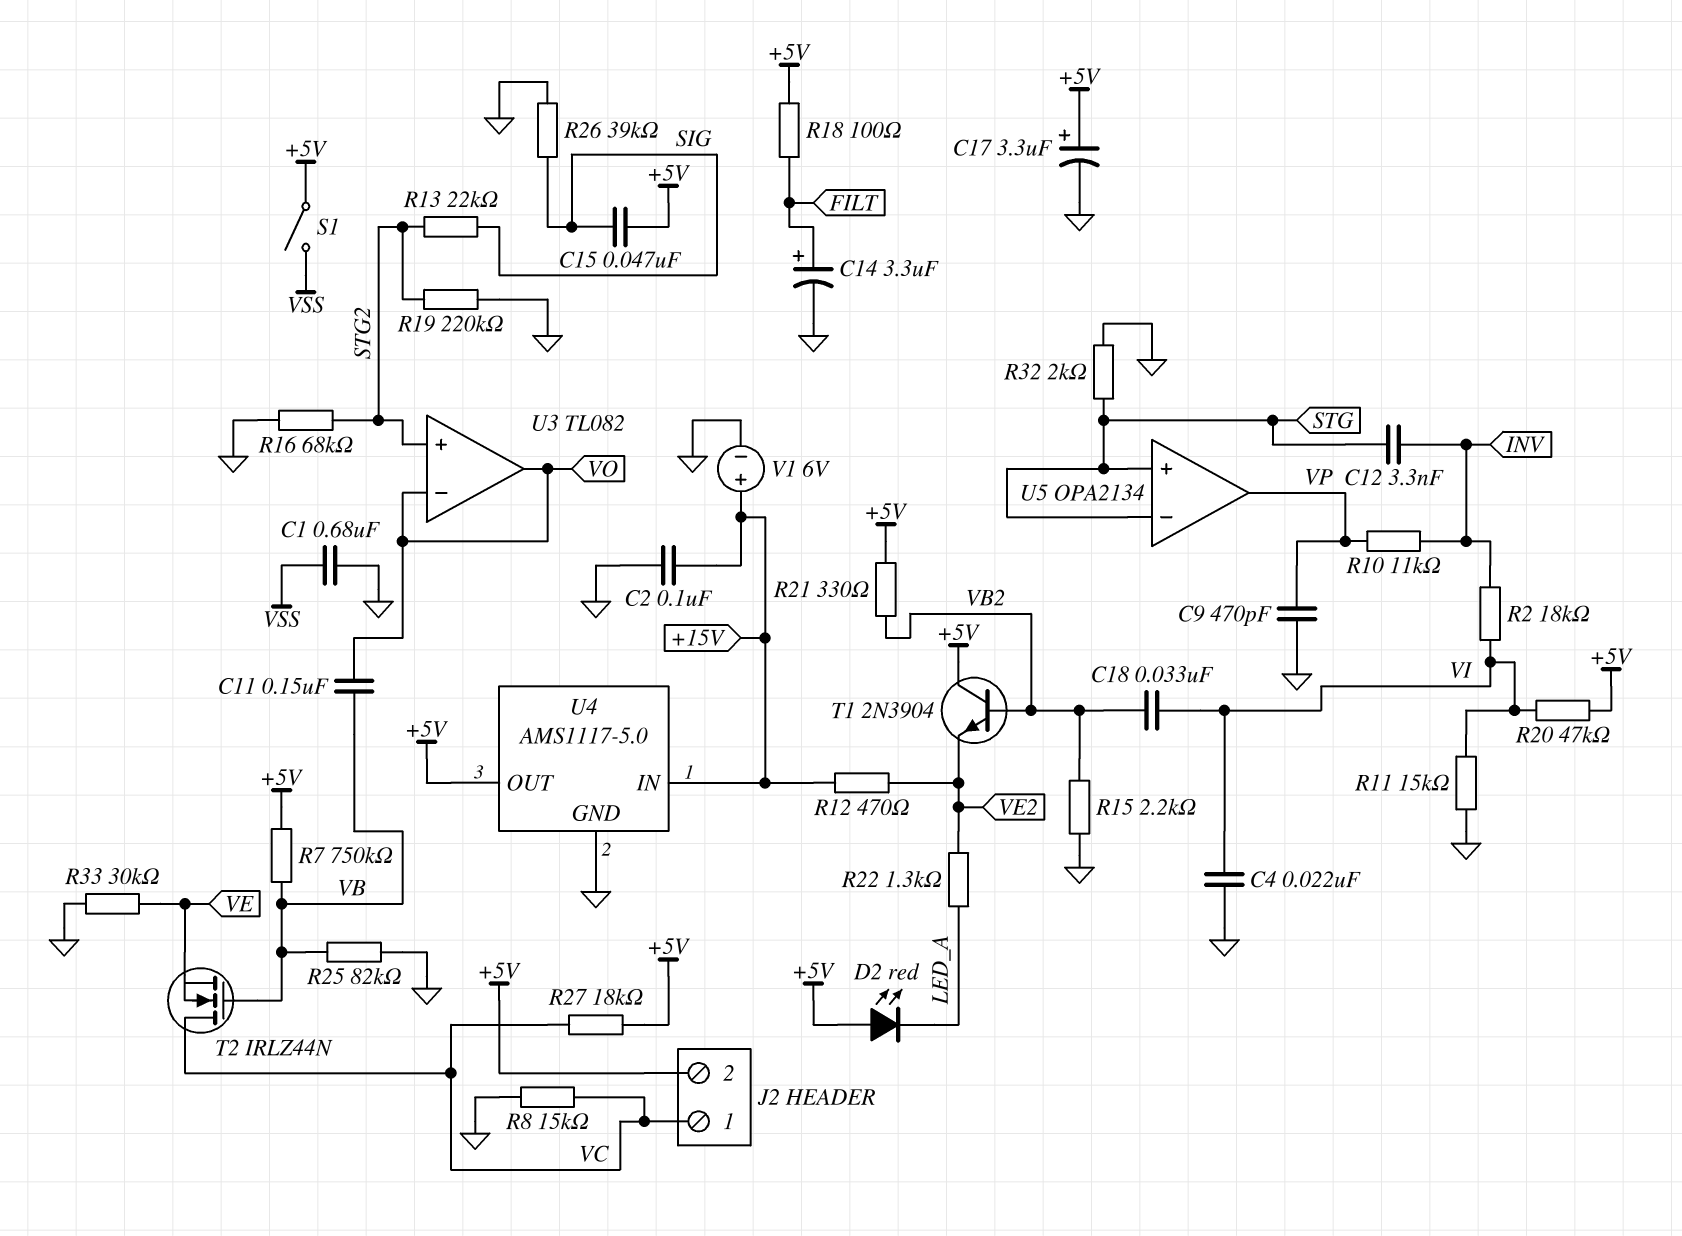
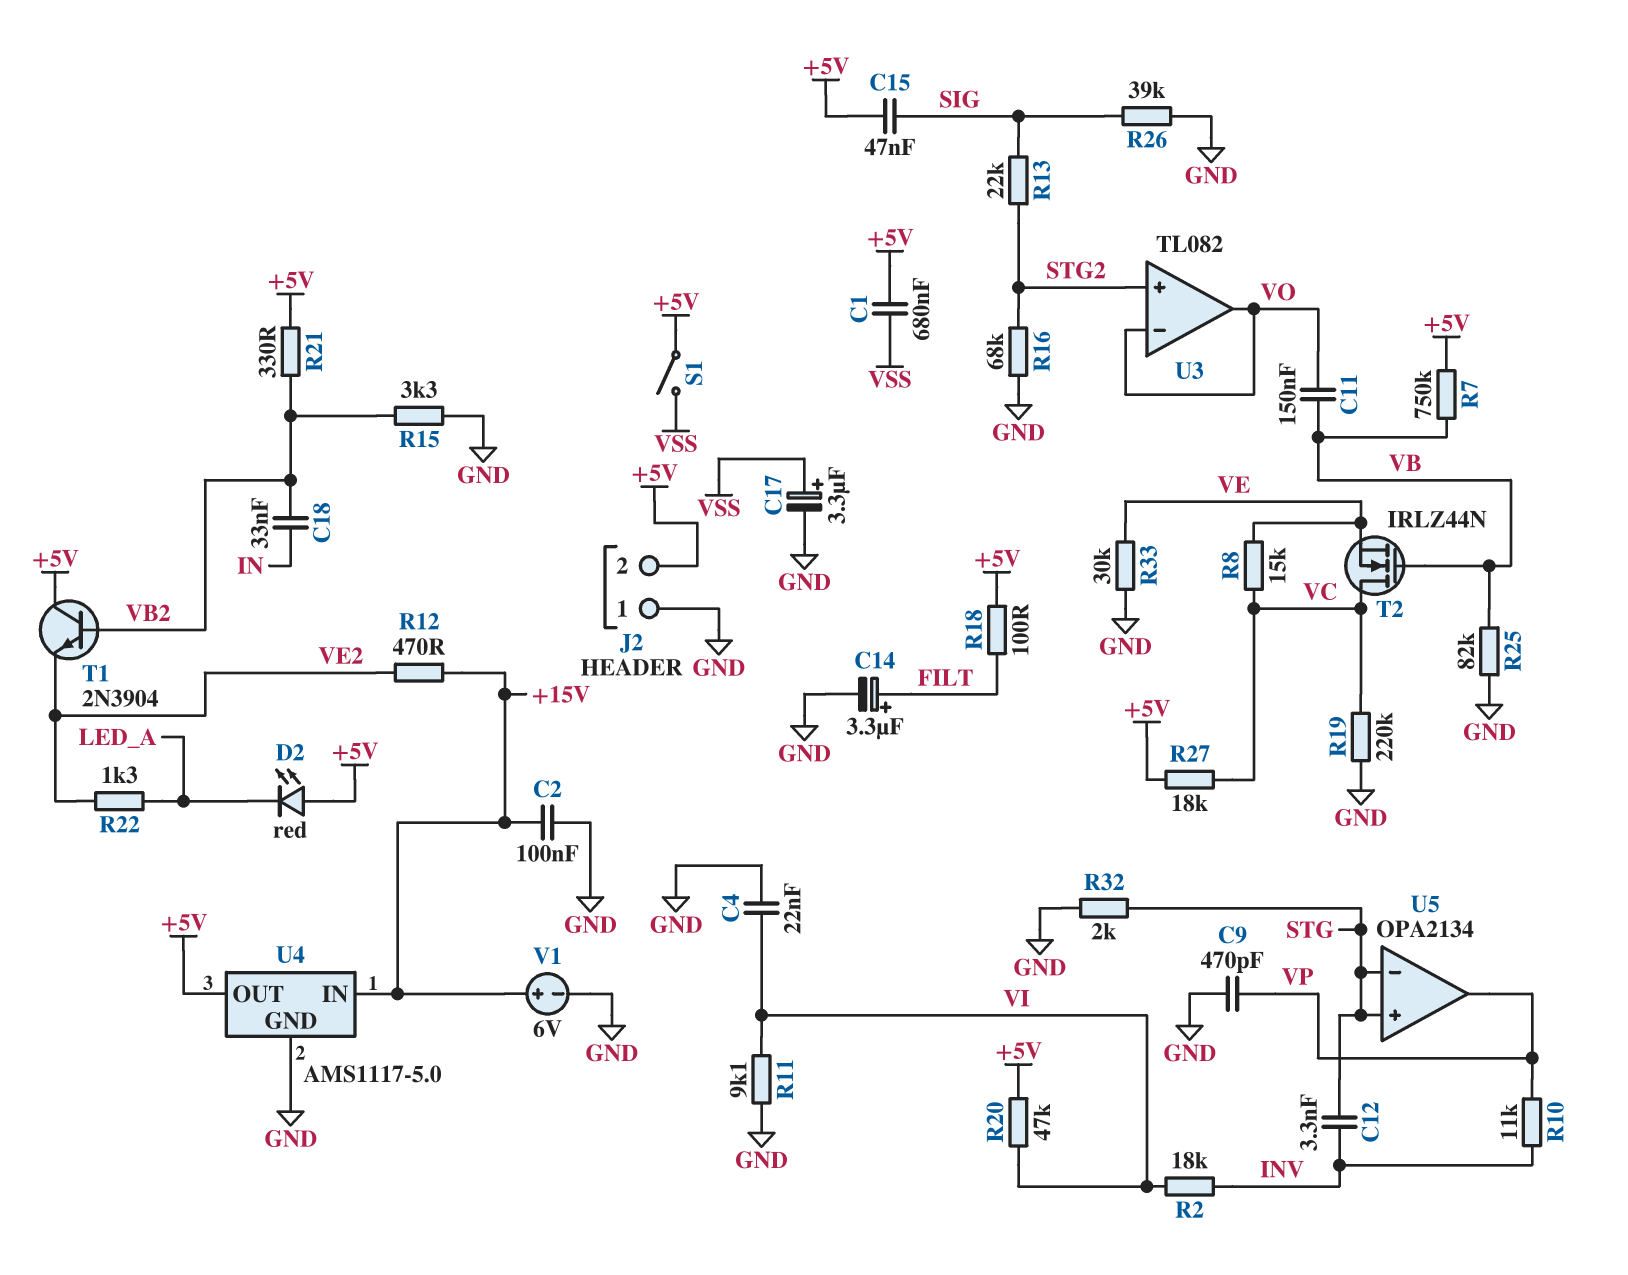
C1: 680nF (GND, VSS) -> 680nF (+5V, VSS)
C17: 3.3uF (plus +5V, minus GND) -> 3.3uF (plus VSS, minus GND)
C18: 33nF (VB2, VI) -> 33nF (IN, VB2)
J2 pin 1: VC -> GND
R8: 15k (GND, VC) -> 15k (VC, VE)
R11: 15k (GND, VI) -> 9.1k (GND, VI)
R15: 2.2k (GND, VB2) -> 3.3k (GND, VB2)
R19: 220k (GND, STG2) -> 220k (GND, VC)

